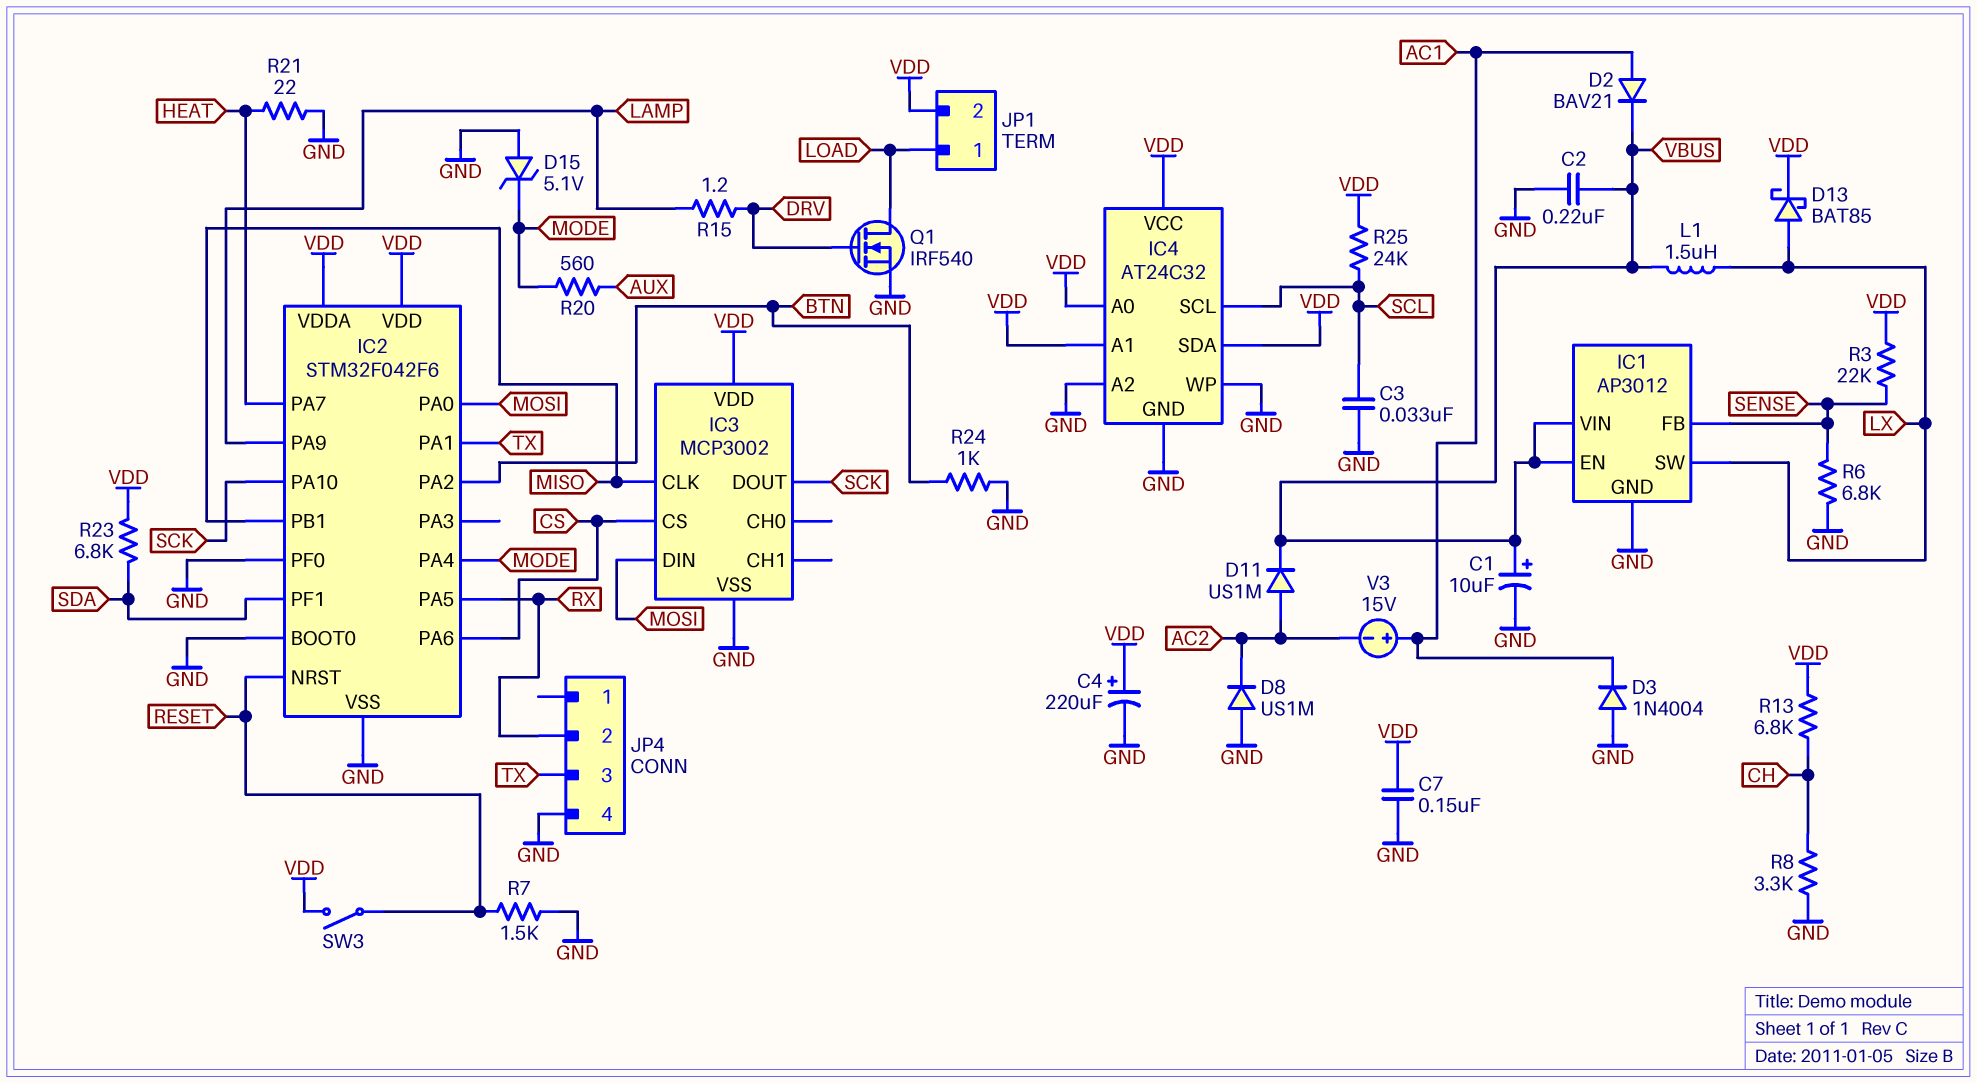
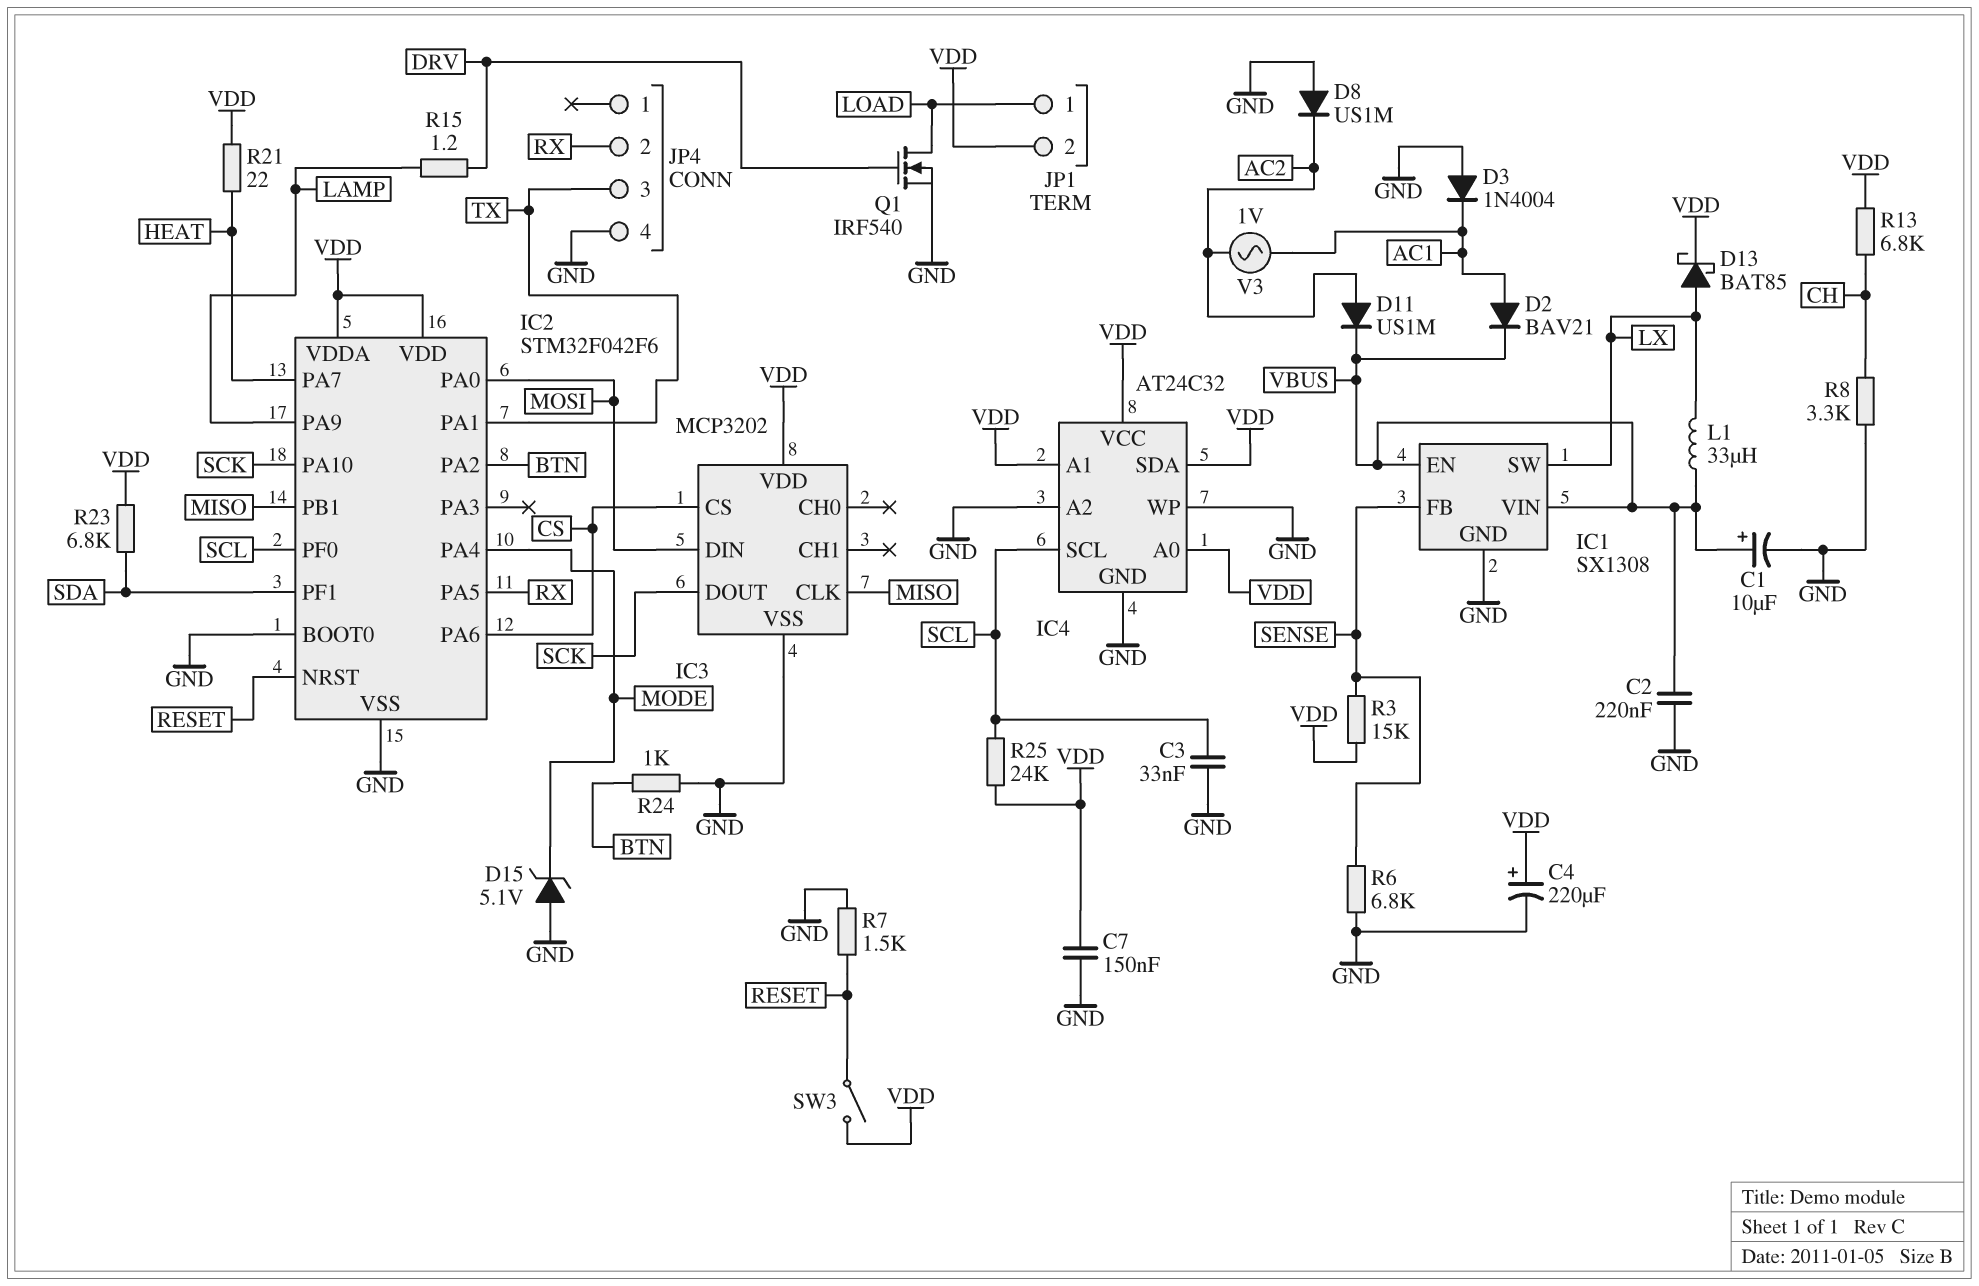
IC1: AP3012 -> SX1308
IC2 pin PF0: GND -> SCL
IC3: MCP3002 -> MCP3202
L1: 1.5uH (LX, VBUS) -> 33uH (LX, VBUS)
R3: 22k (SENSE, VDD) -> 15k (SENSE, VDD)
R20: 560 (AUX, MODE) -> none
R21: 22 (GND, HEAT) -> 22 (HEAT, VDD)
V3: 15V (plus AC1, minus AC2) -> AC 1V (AC1, AC2)

